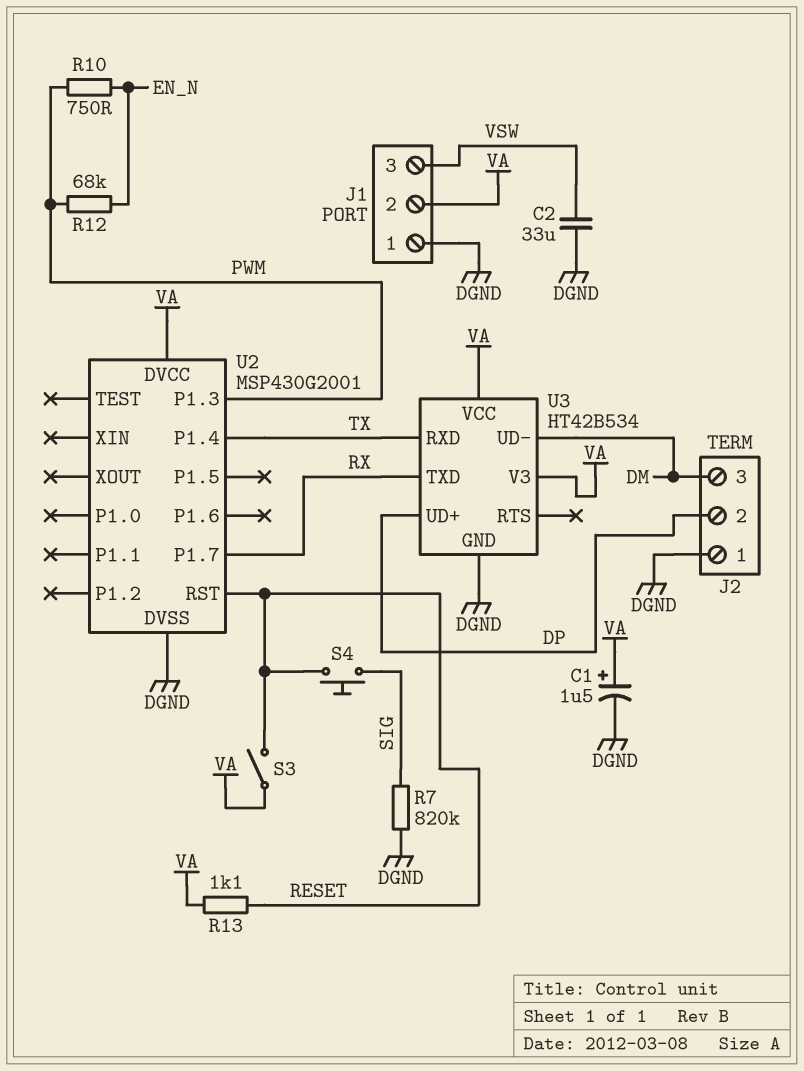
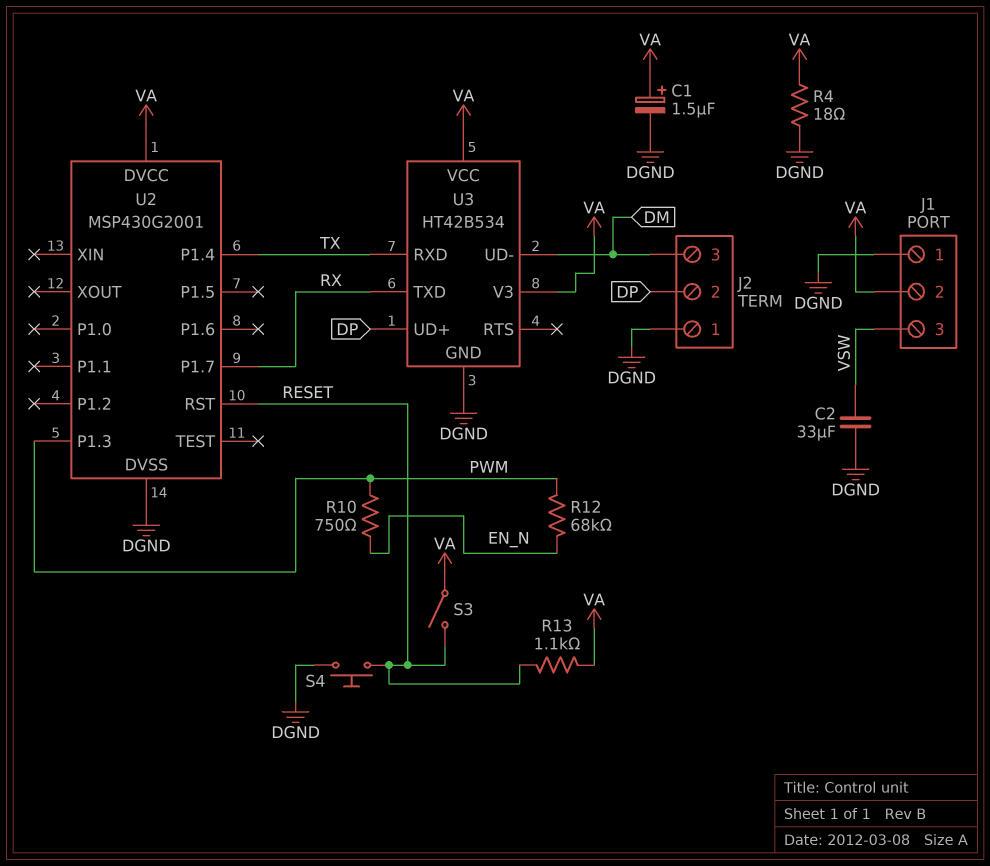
R4: none -> 18 (DGND, VA)
R7: 820k (DGND, SIG) -> none
S4: button (RESET, SIG) -> button (DGND, RESET)

